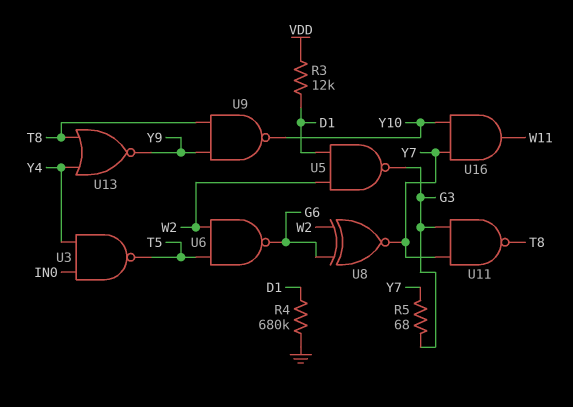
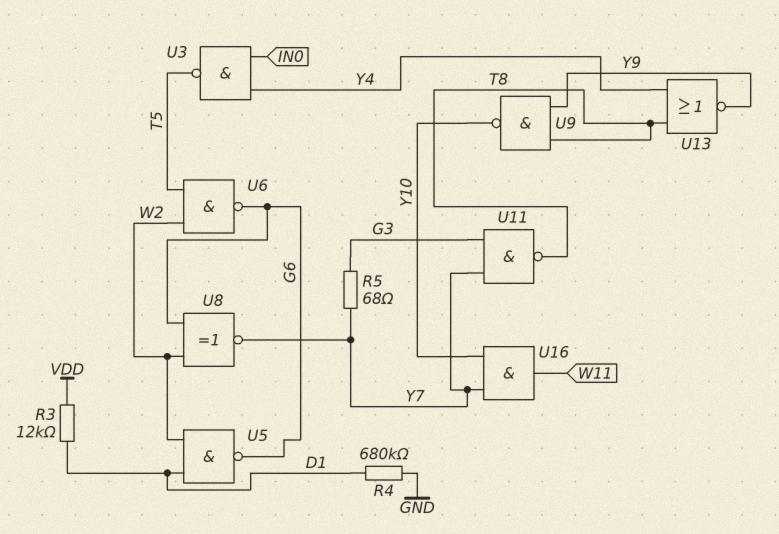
U5: NAND (in D1, in W2, out G3) -> NAND (in D1, in W2, out G6)

